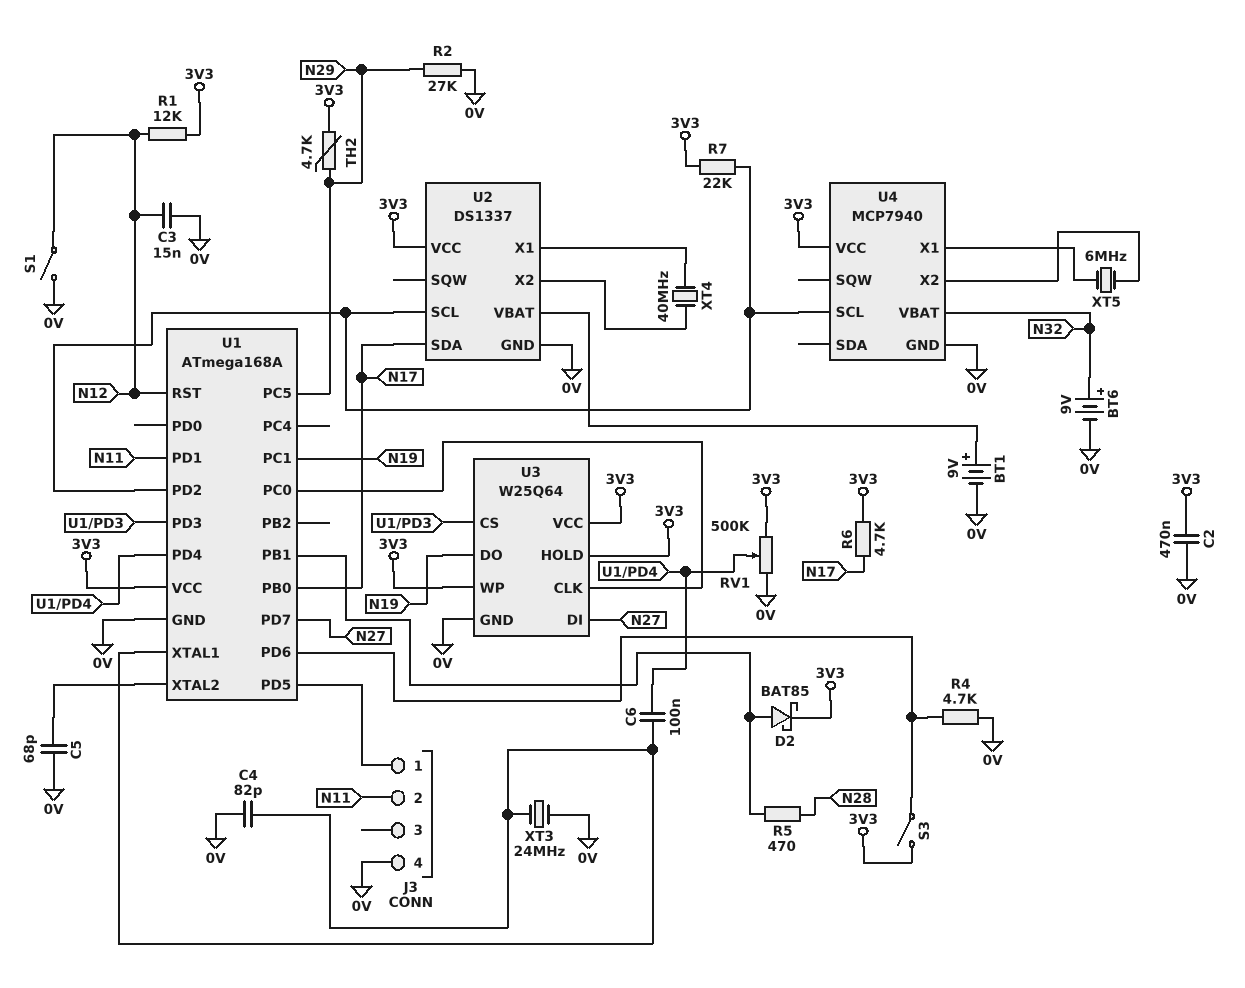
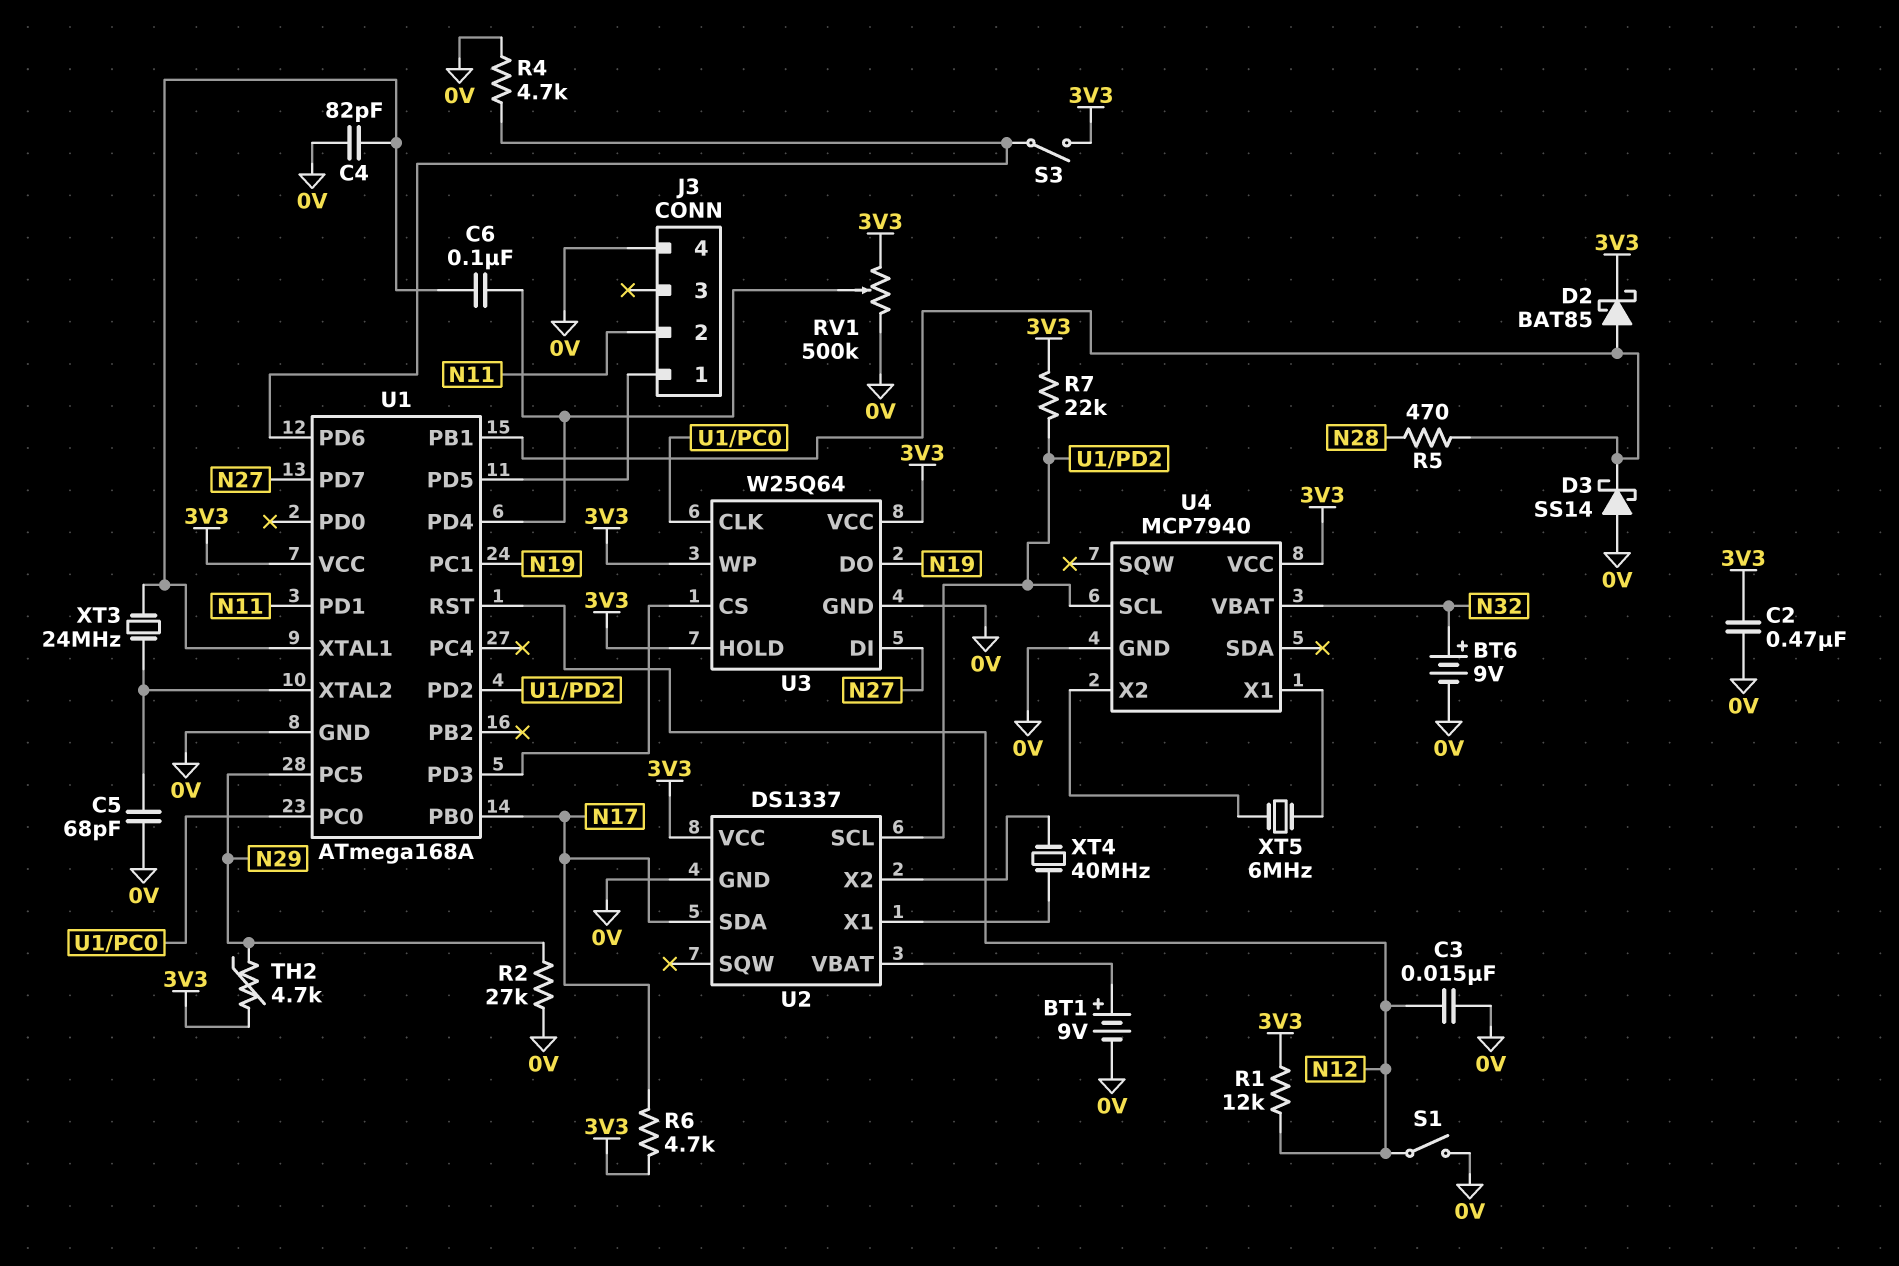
D3: none -> schottky SS14 (A 0V, K U1/PB1)
XT3: 24MHz (0V, U1/XTAL1) -> 24MHz (U1/XTAL1, U1/XTAL2)

